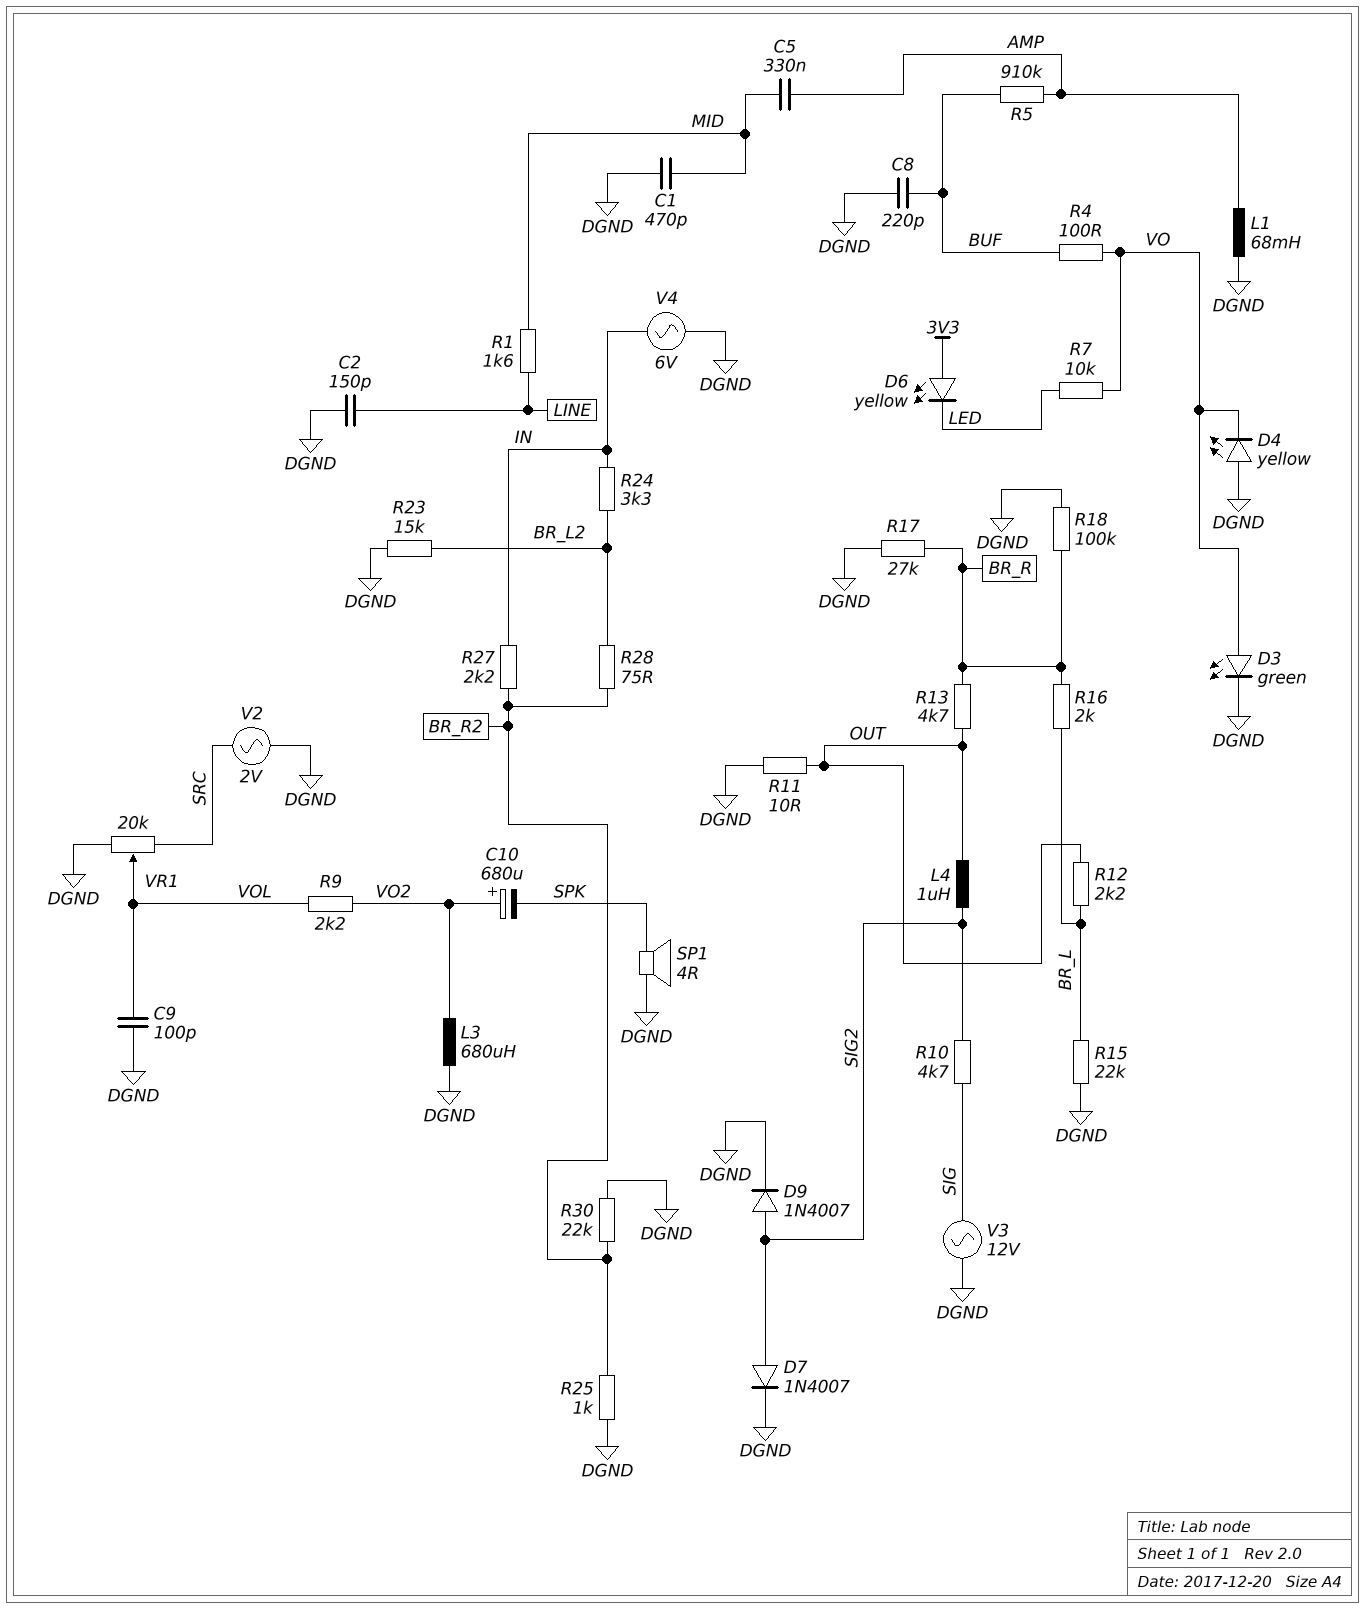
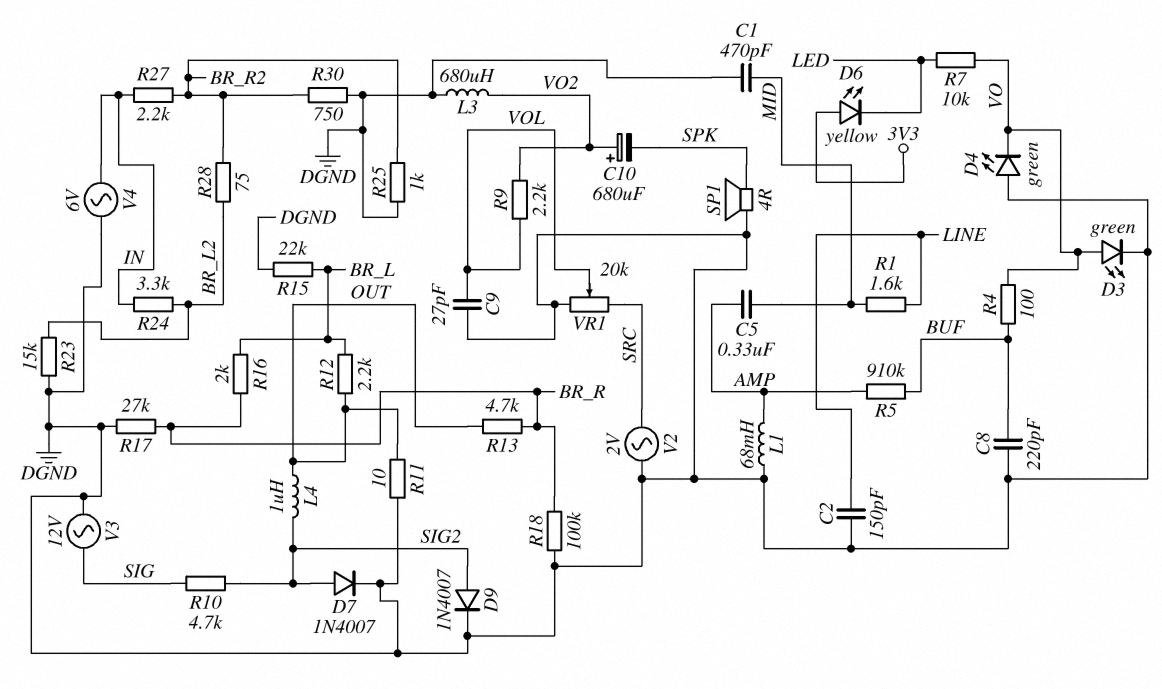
C9: 100pF (DGND, VOL) -> 27pF (DGND, VOL)
D4: LED yellow (A DGND, K VO) -> LED green (A DGND, K VO)
R30: 22k (BR_R2, DGND) -> 750 (BR_R2, DGND)

